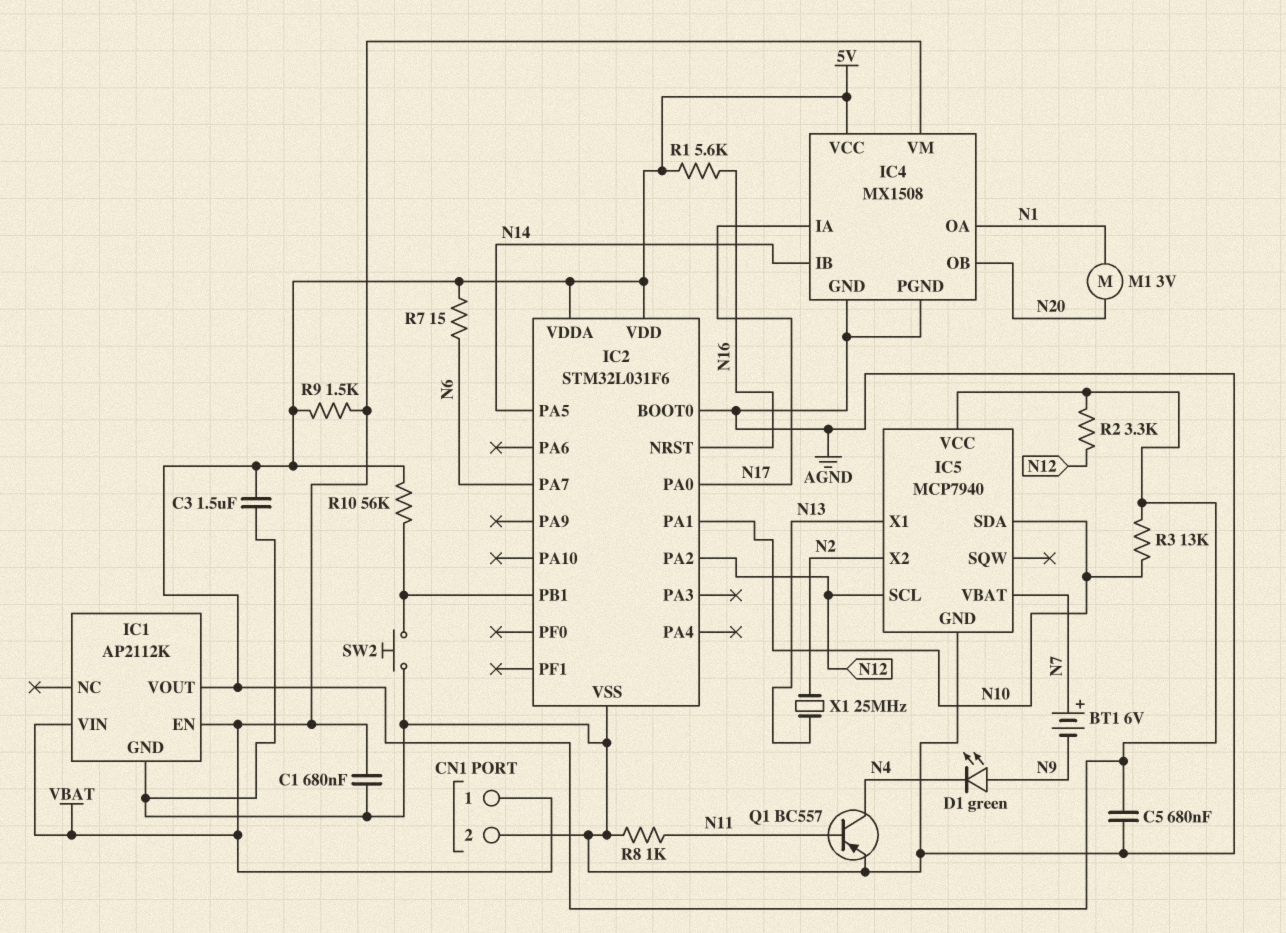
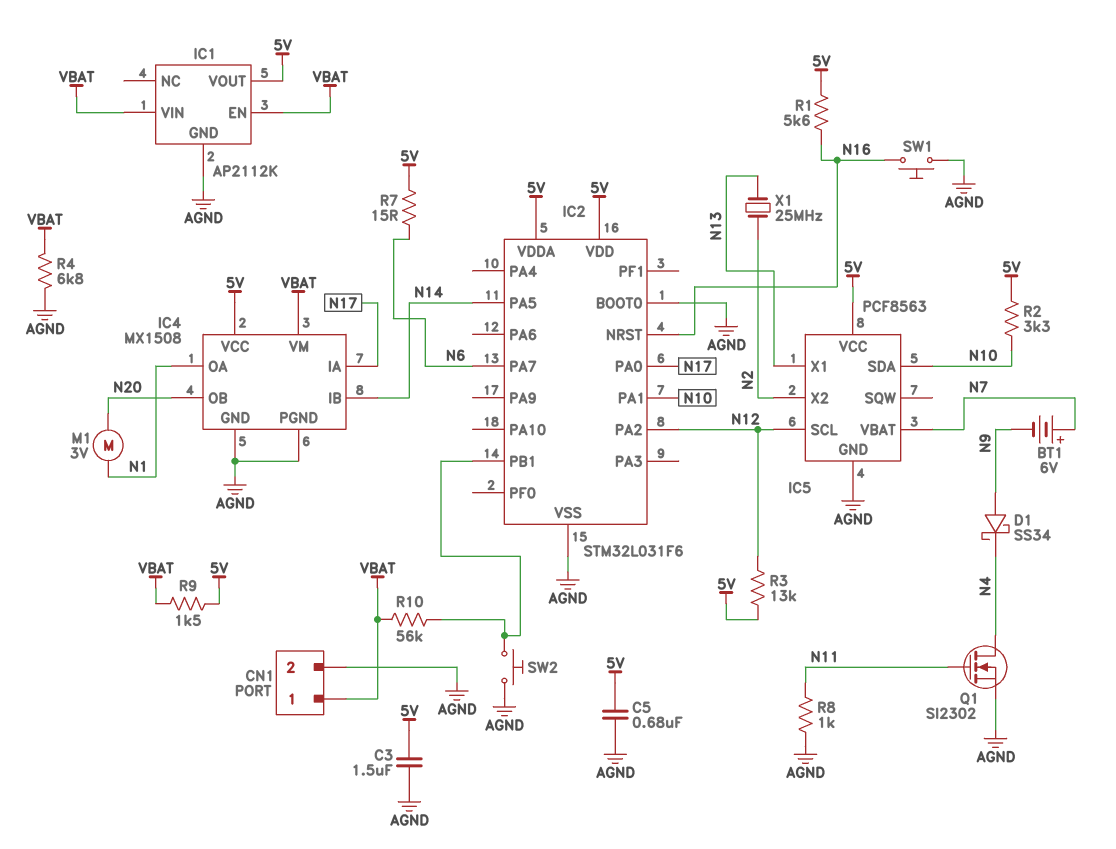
C1: 680nF (AGND, VBAT) -> none
D1: LED green (A N9, K N4) -> schottky SS34 (A N9, K N4)
IC5: MCP7940 -> PCF8563
Q1: PNP BC557 (B N11, C N4, E AGND) -> NMOS SI2302 (G N11, D N4, S AGND)
R2: 3.3k (5V, N12) -> 3.3k (5V, N10)
R3: 13k (5V, N10) -> 13k (5V, N12)
R4: none -> 6.8k (AGND, VBAT)
R10: 56k (5V, IC2/PB1) -> 56k (IC2/PB1, VBAT)
SW1: none -> button (AGND, N16)

